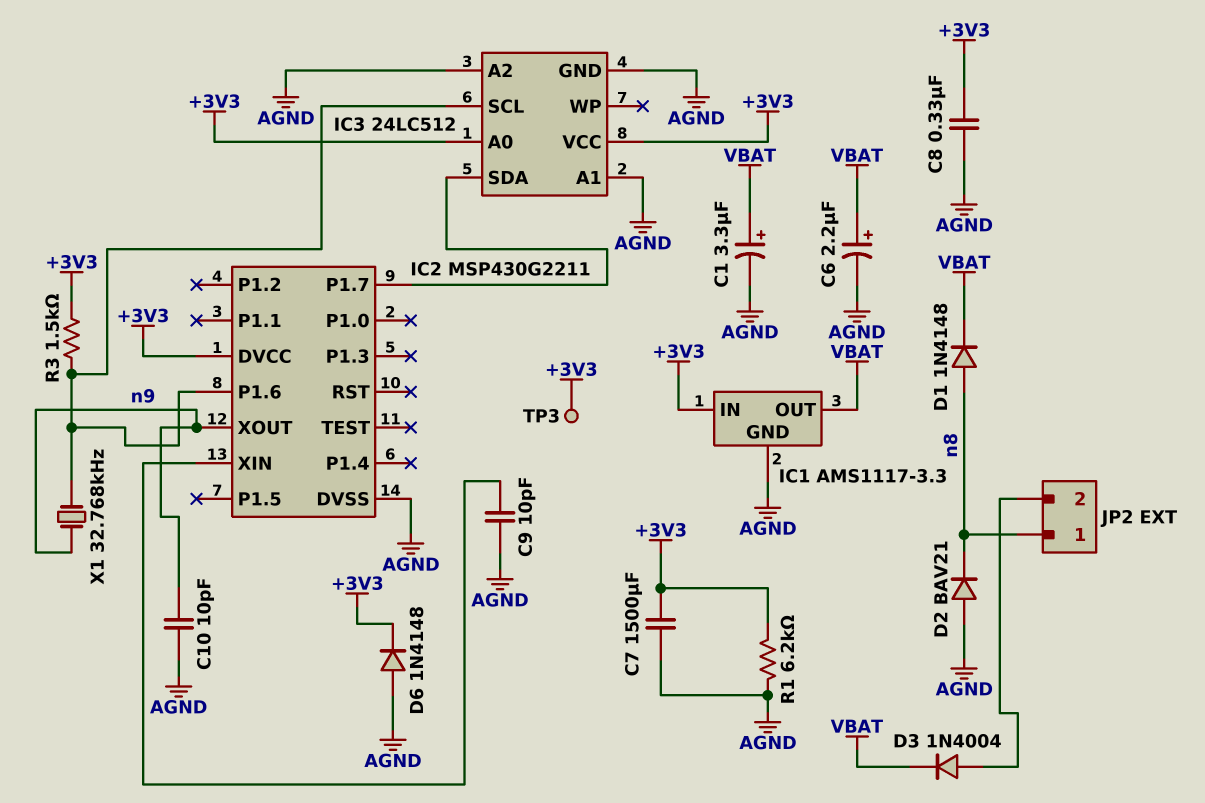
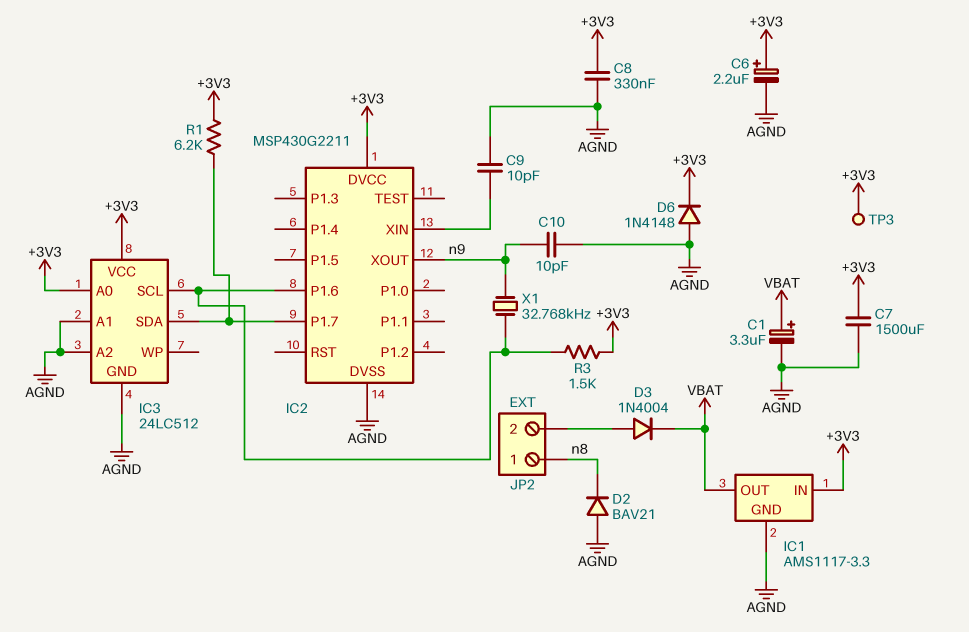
C6: 2.2uF (plus VBAT, minus AGND) -> 2.2uF (plus +3V3, minus AGND)
D1: diode 1N4148 (A n8, K VBAT) -> none
R1: 6.2k (+3V3, AGND) -> 6.2k (+3V3, IC2/P1.7)

